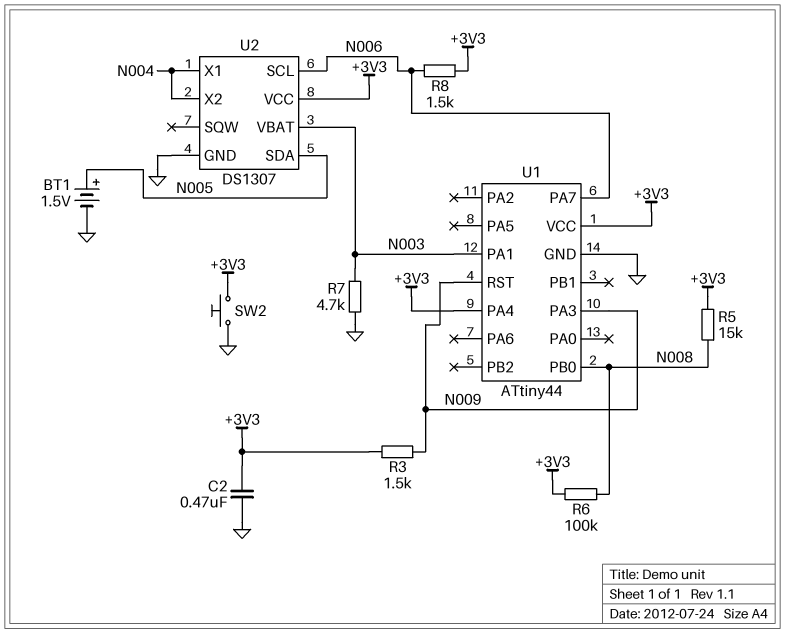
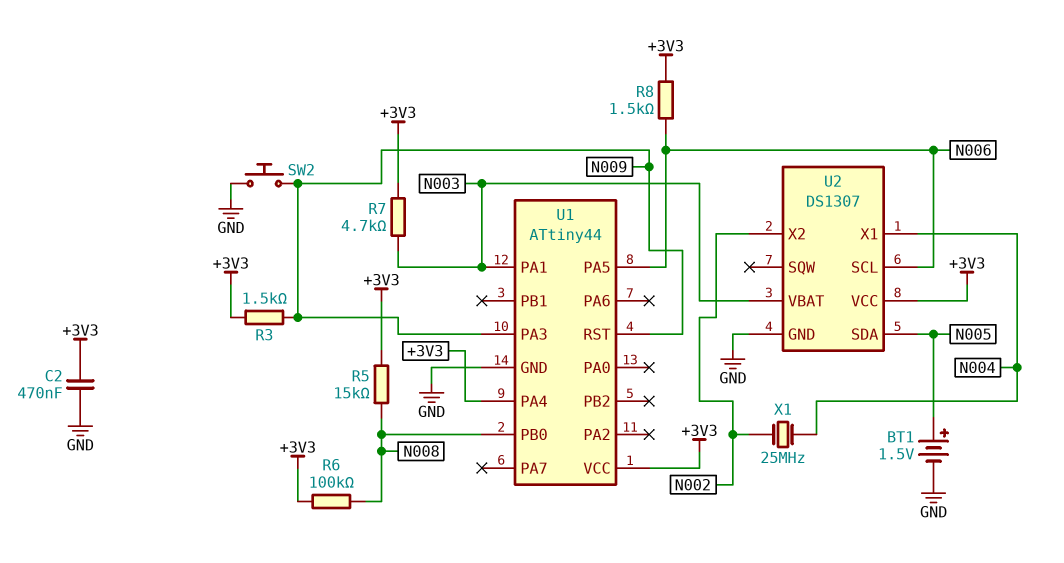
R7: 4.7k (GND, N003) -> 4.7k (+3V3, N003)
SW2: button (+3V3, GND) -> button (GND, N009)
U1 pin PA5: none -> N006
U1 pin PA7: N006 -> none
U2 pin X2: N004 -> N002
X1: none -> 25MHz (N002, N004)

